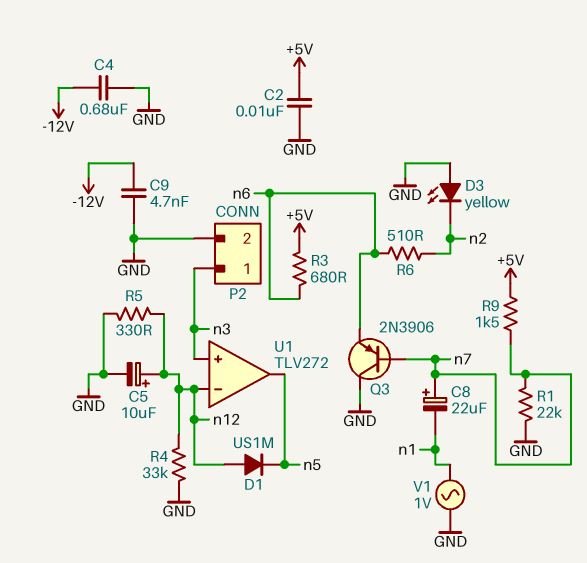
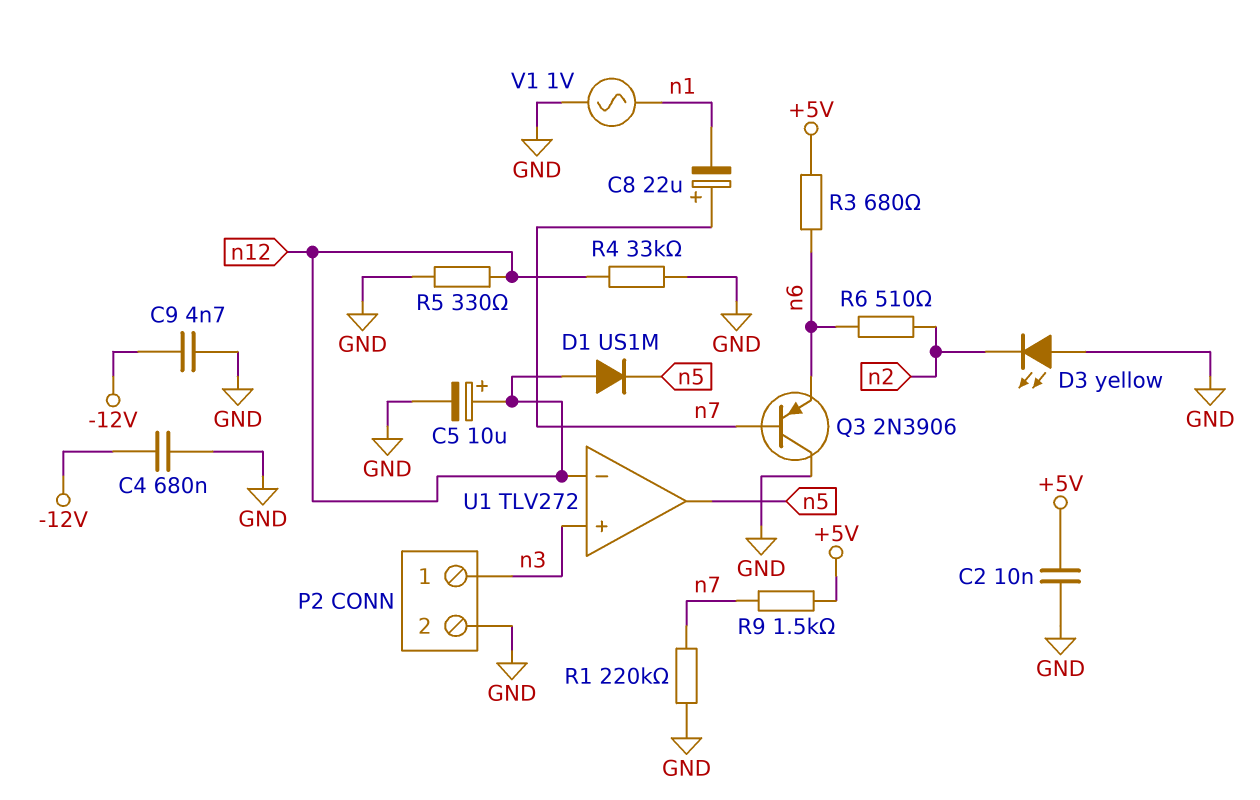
R1: 22k (GND, n7) -> 220k (GND, n7)

